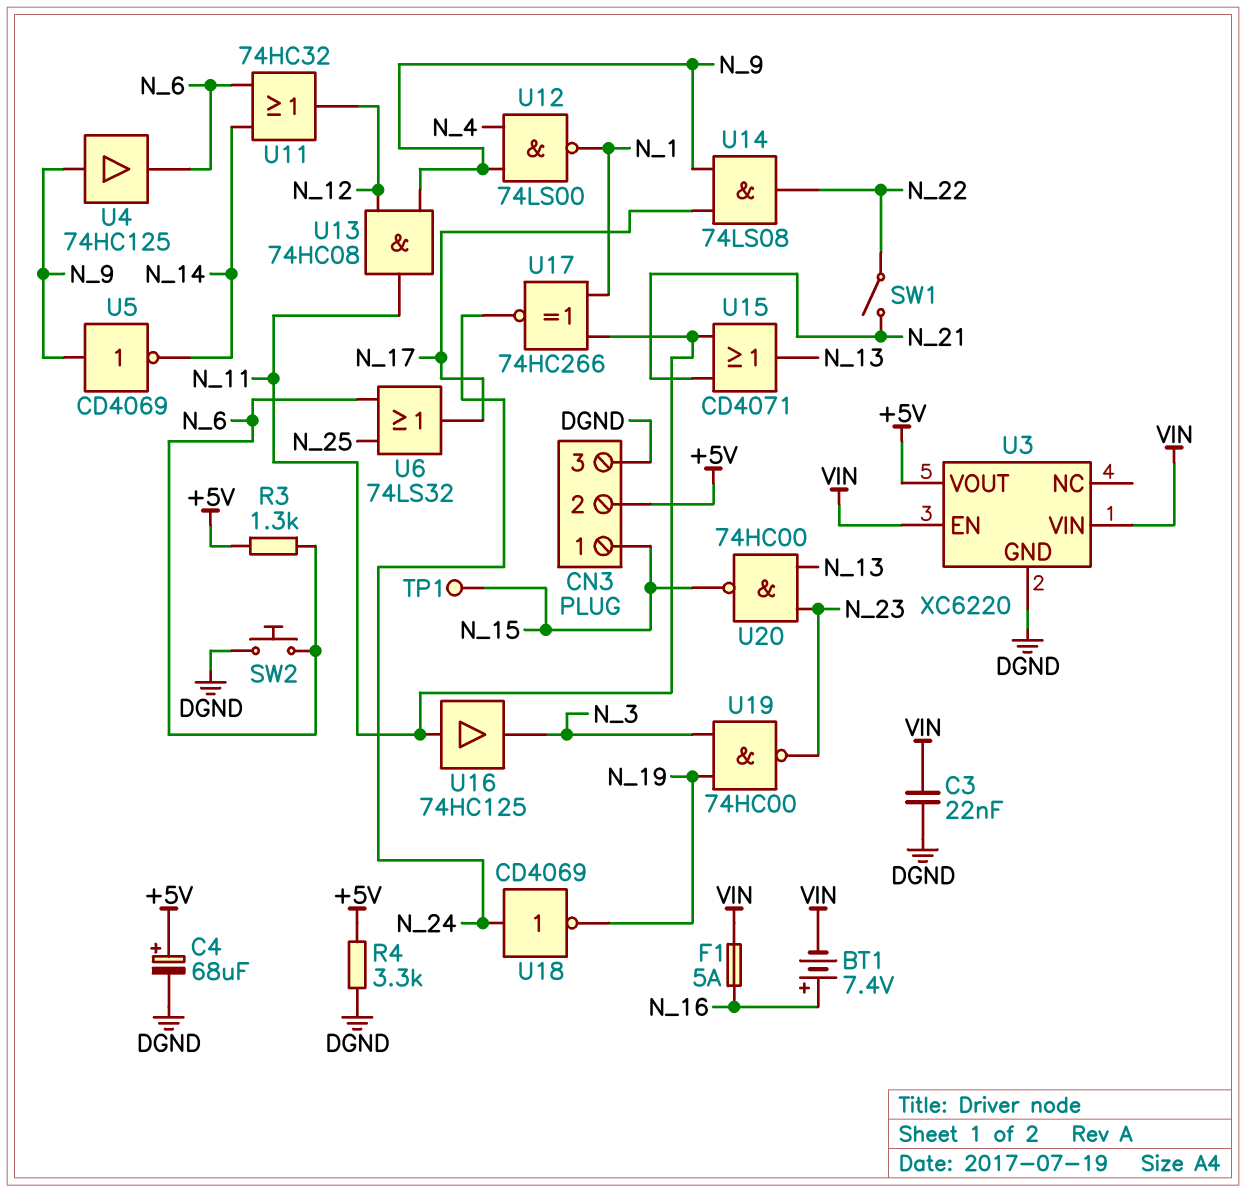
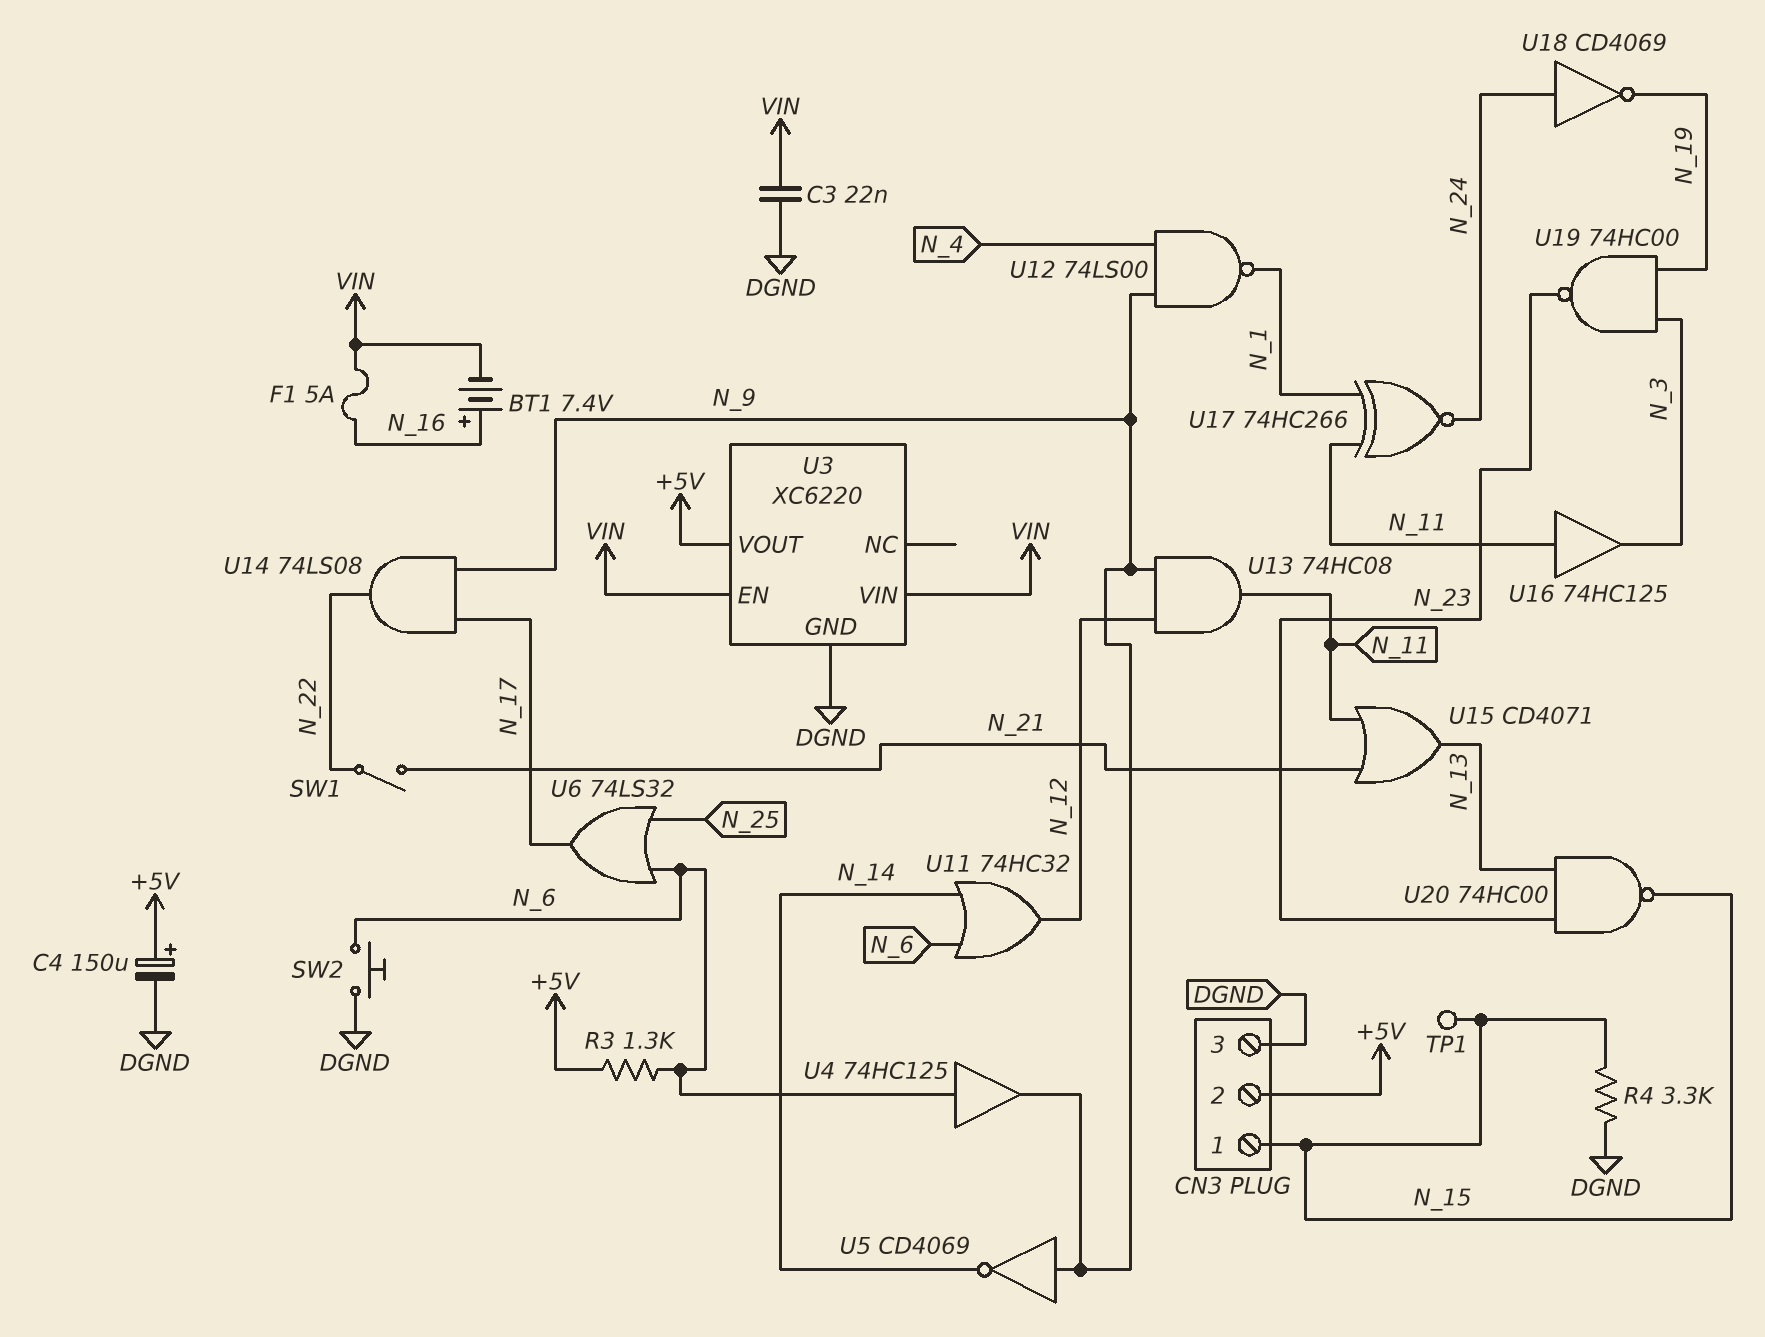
C4: 68uF (plus +5V, minus DGND) -> 150uF (plus +5V, minus DGND)
R4: 3.3k (+5V, DGND) -> 3.3k (DGND, N_15)
U4: buffer 74HC125 (in N_9, out N_6) -> buffer 74HC125 (in N_6, out N_9)

